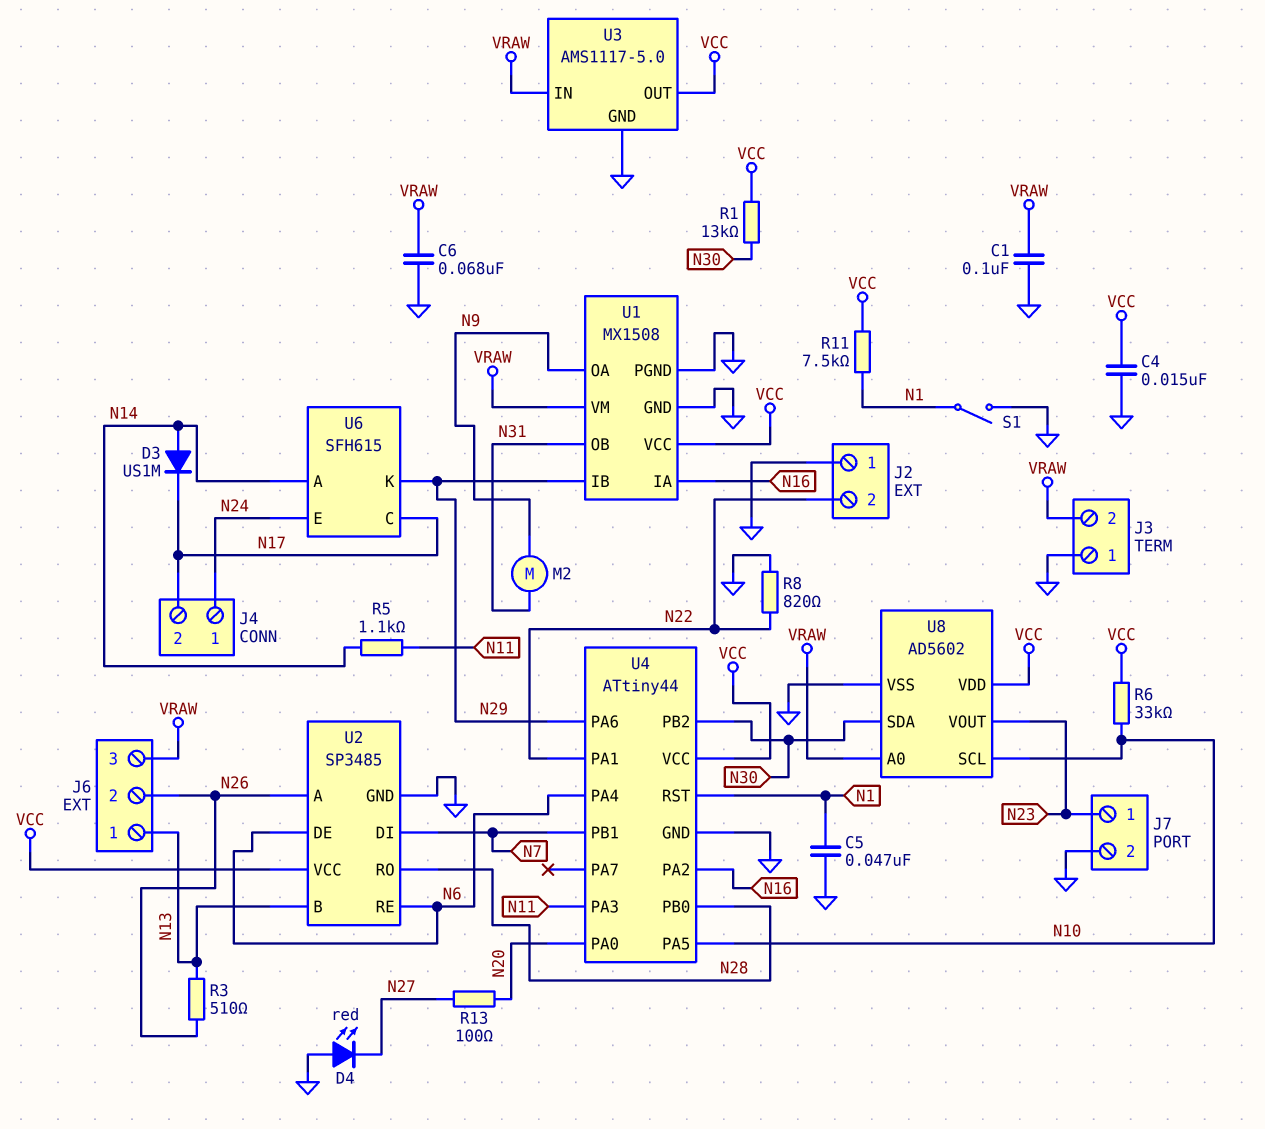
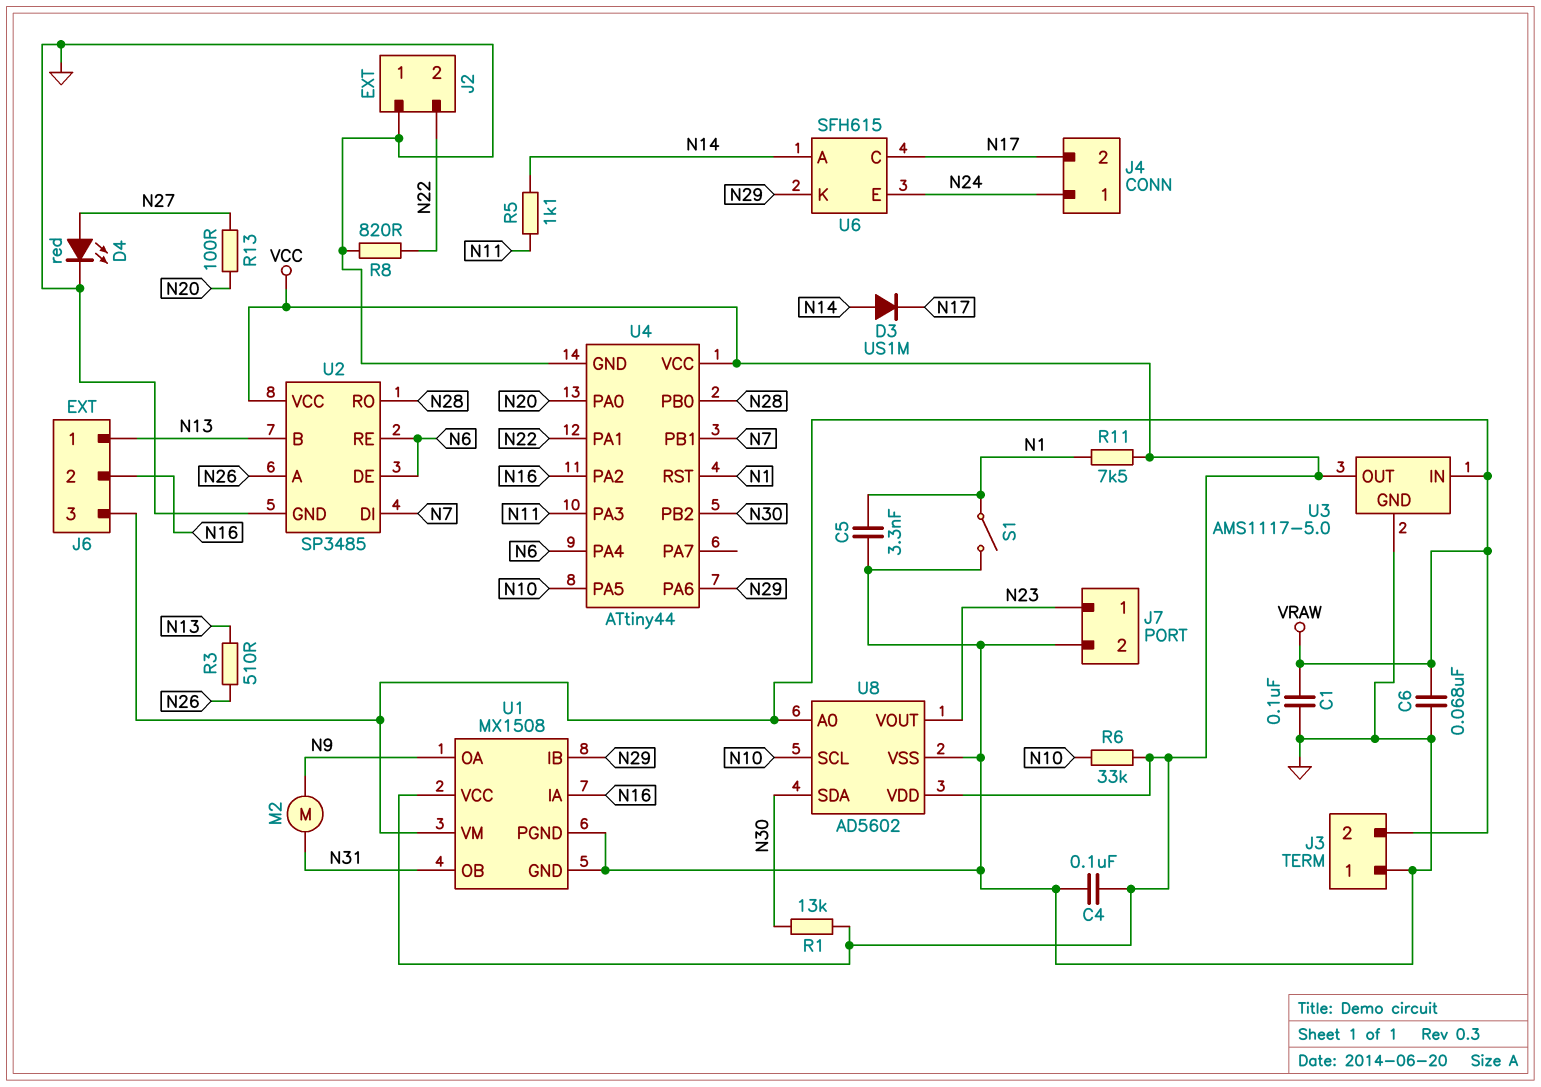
C4: 15nF (GND, VCC) -> 100nF (GND, VCC)
C5: 47nF (GND, N1) -> 3.3nF (GND, N1)
D4: LED red (A GND, K N27) -> LED red (A N27, K GND)
J6 pin 2: N26 -> N16

